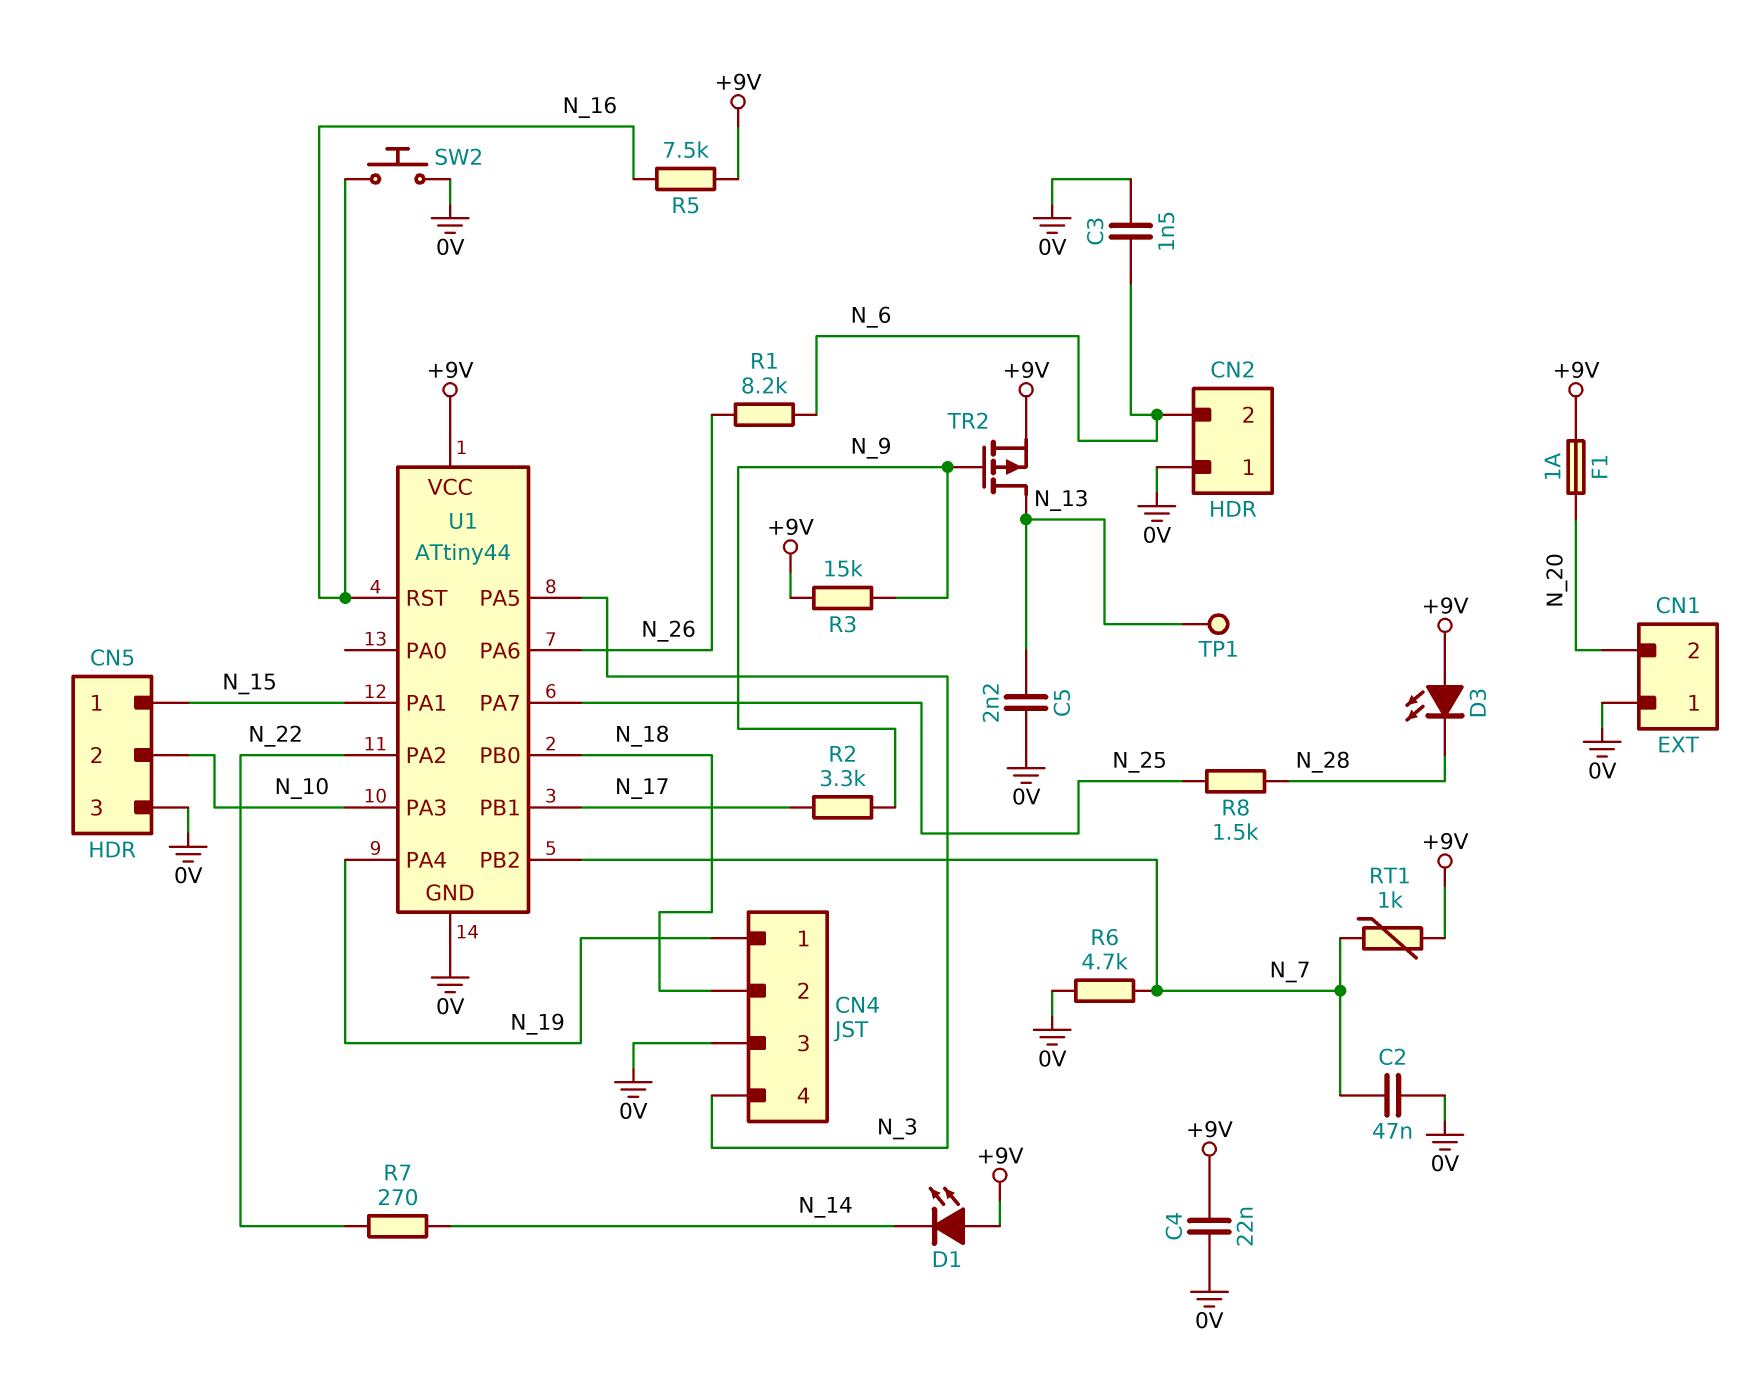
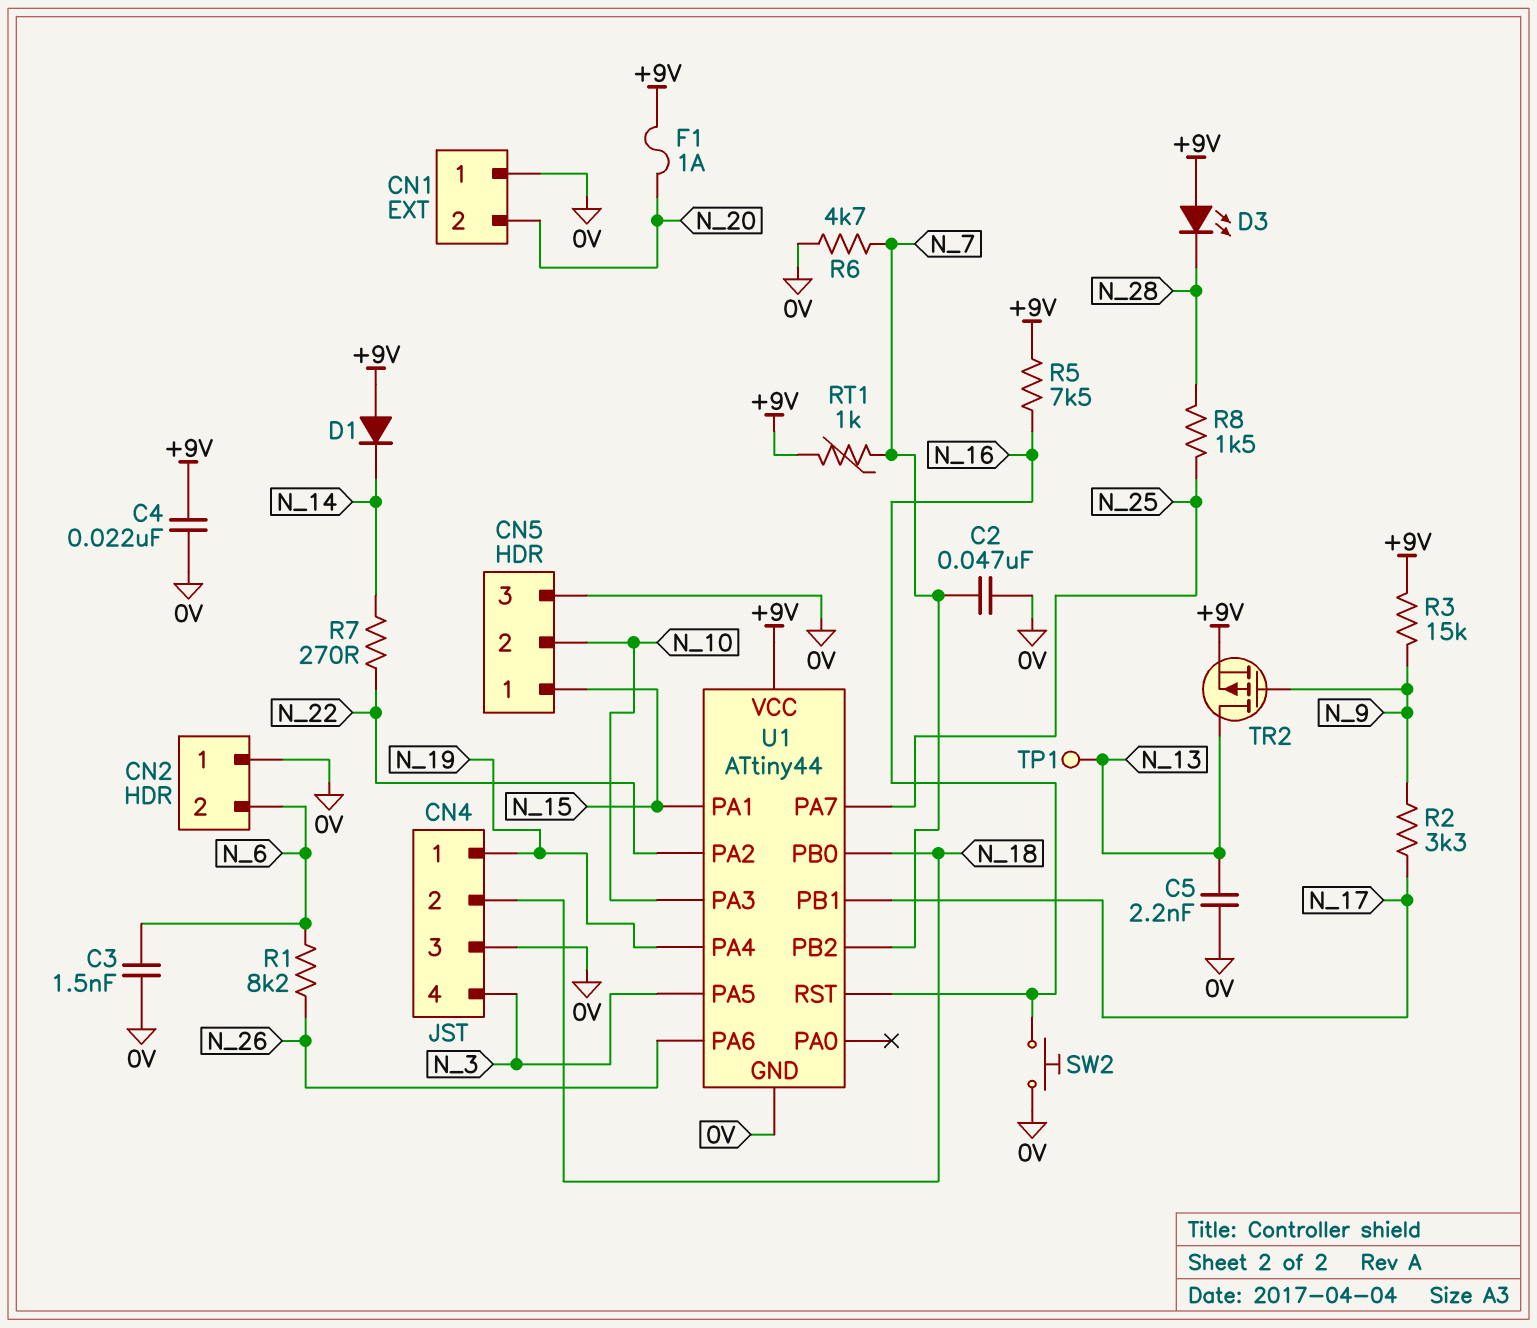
D1: LED (A +9V, K N_14) -> diode (A +9V, K N_14)

